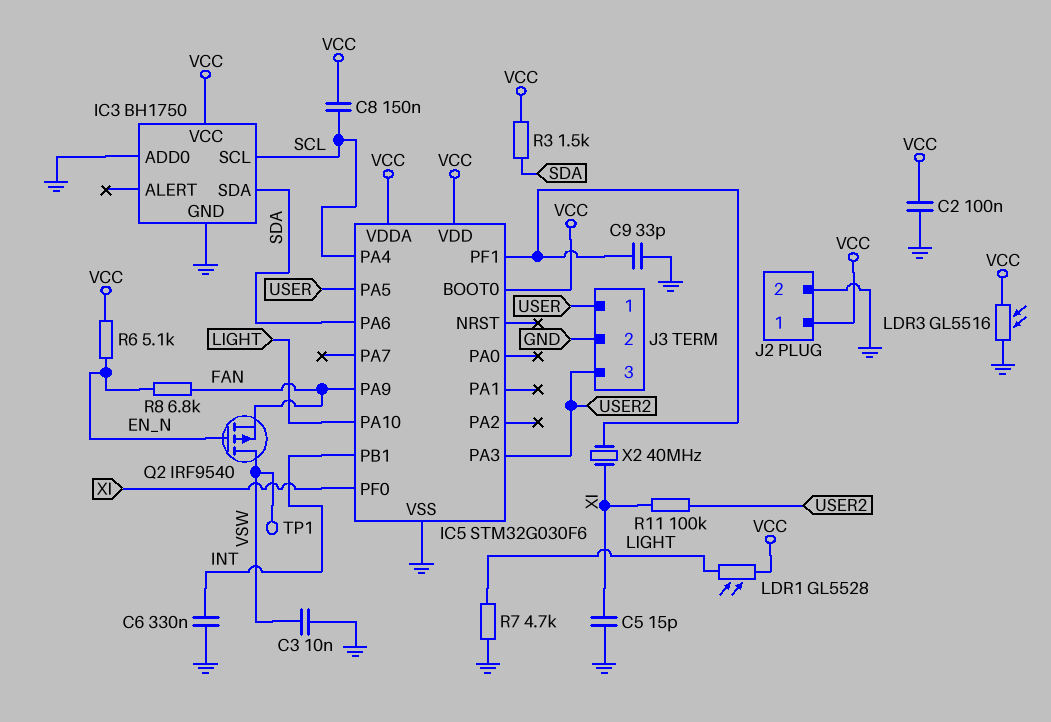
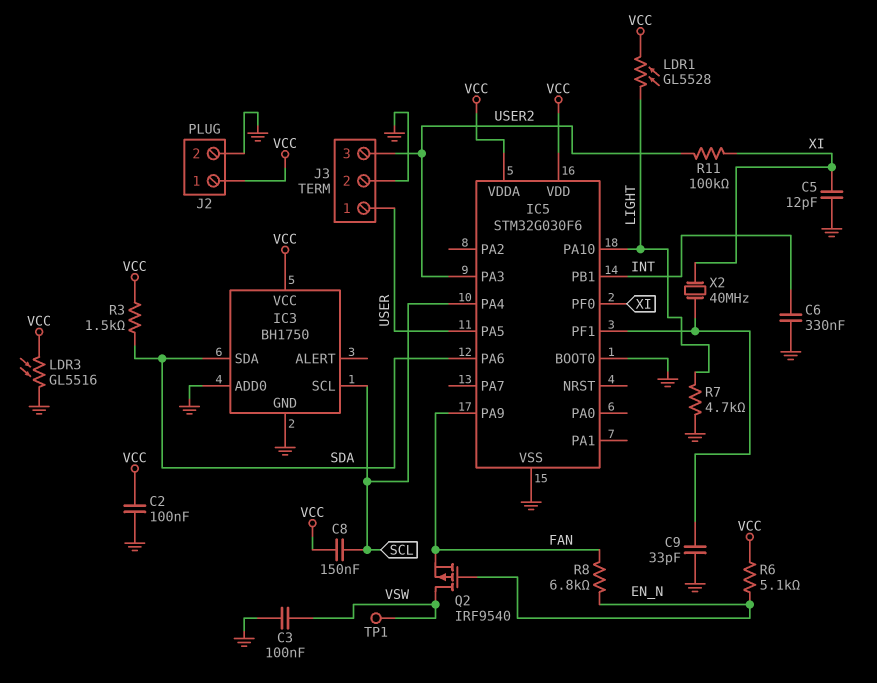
C3: 10nF (GND, VSW) -> 100nF (GND, VSW)
C5: 15pF (GND, XI) -> 12pF (GND, XI)
IC5 pin BOOT0: VCC -> GND

